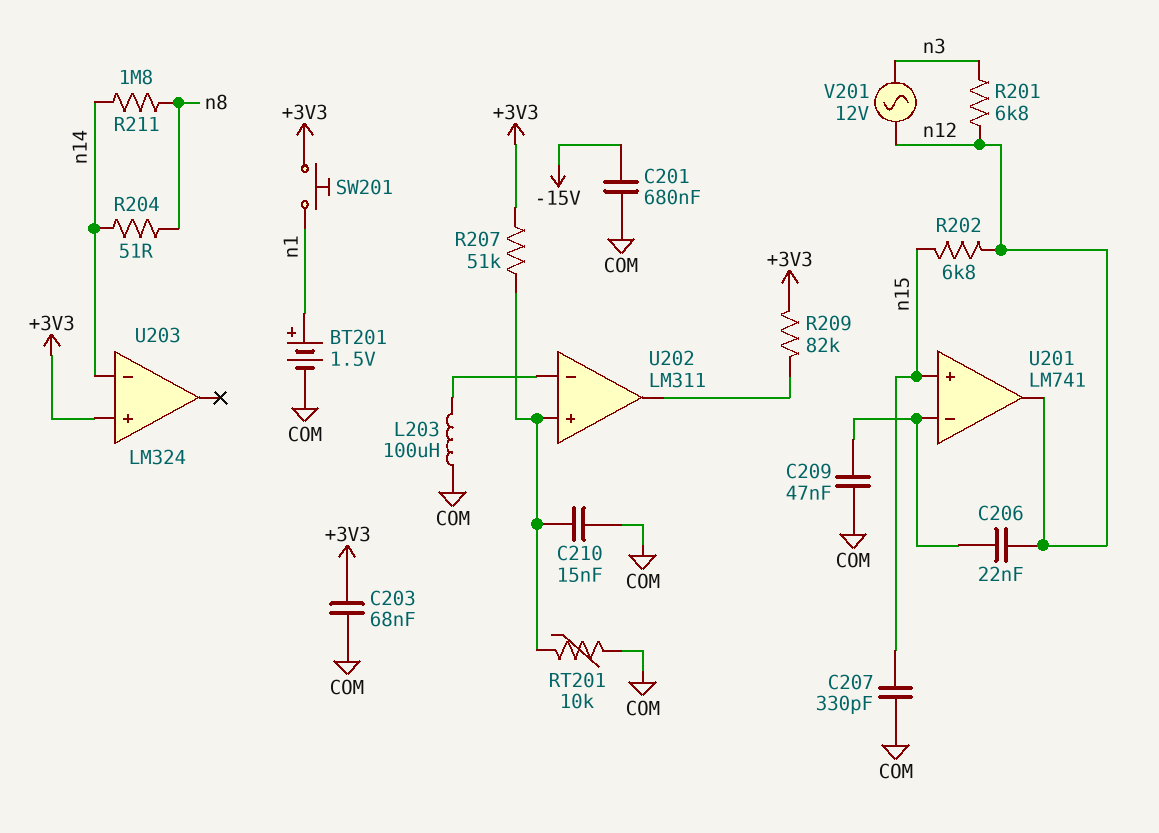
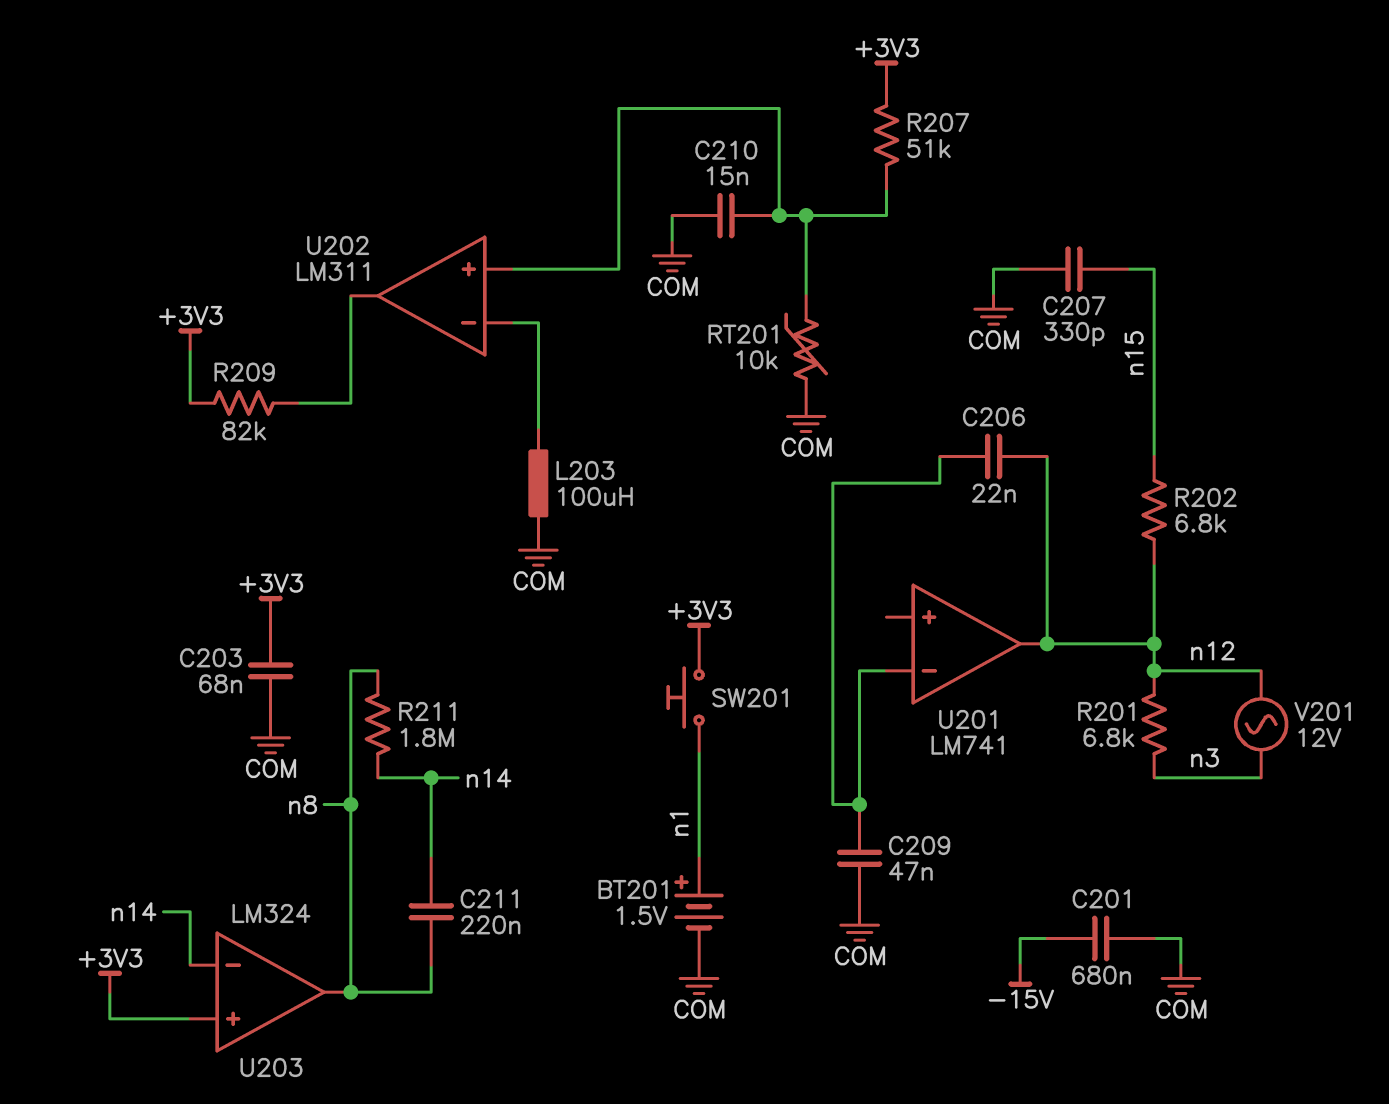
C211: none -> 220nF (n8, n14)
R204: 51 (n8, n14) -> none
U201 pin in+: n15 -> none
U203 pin out: none -> n8

